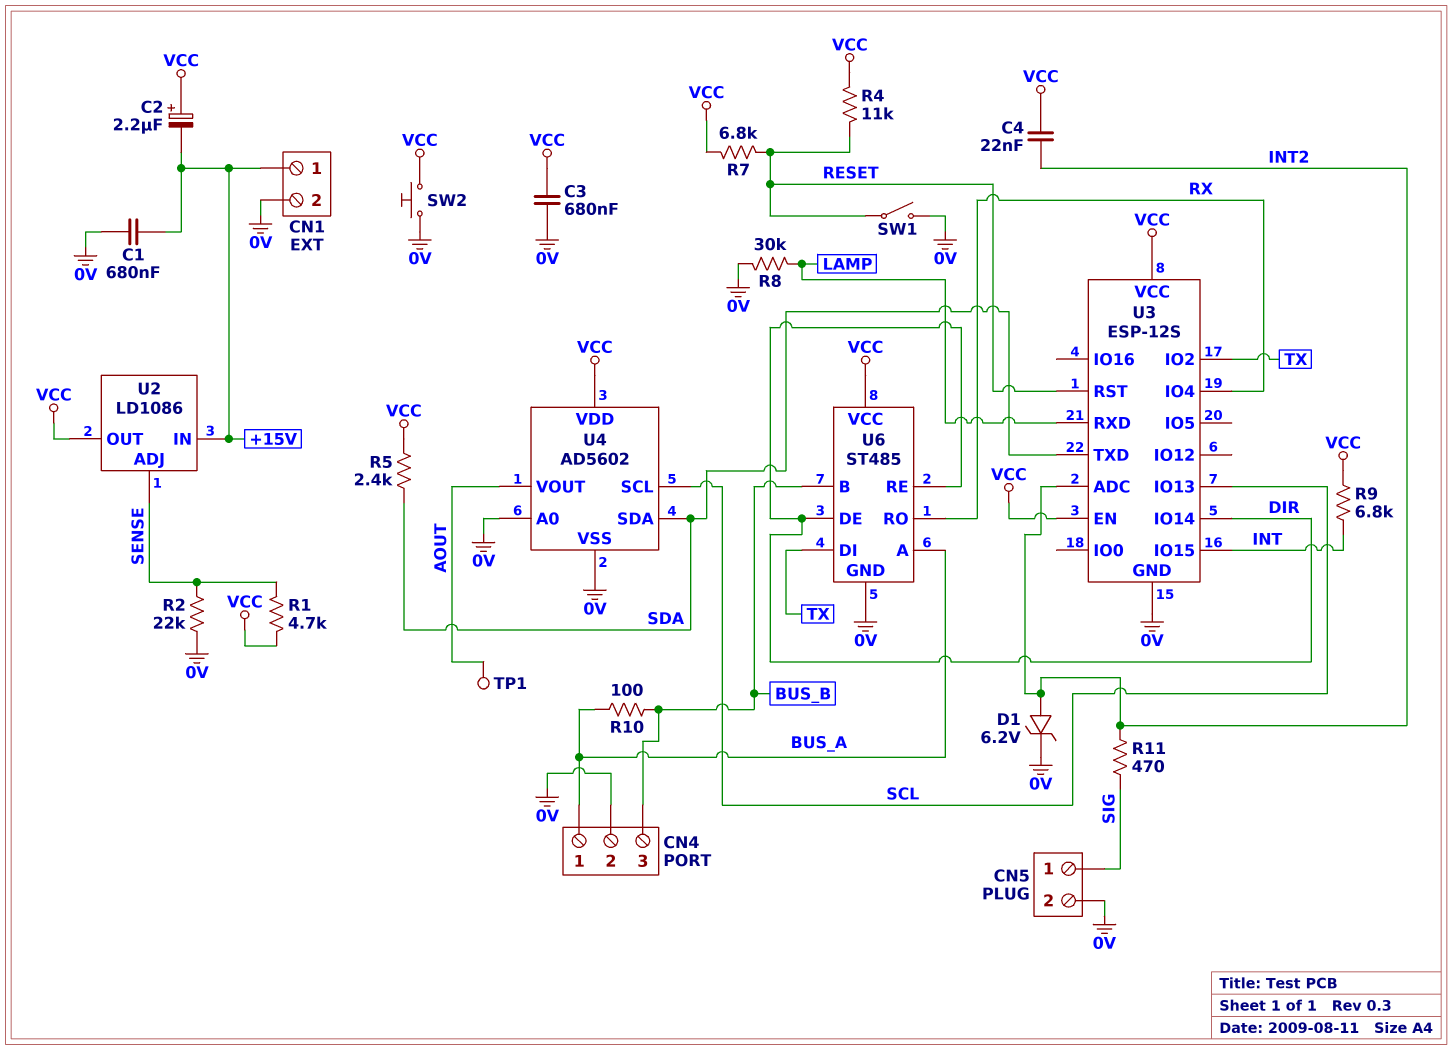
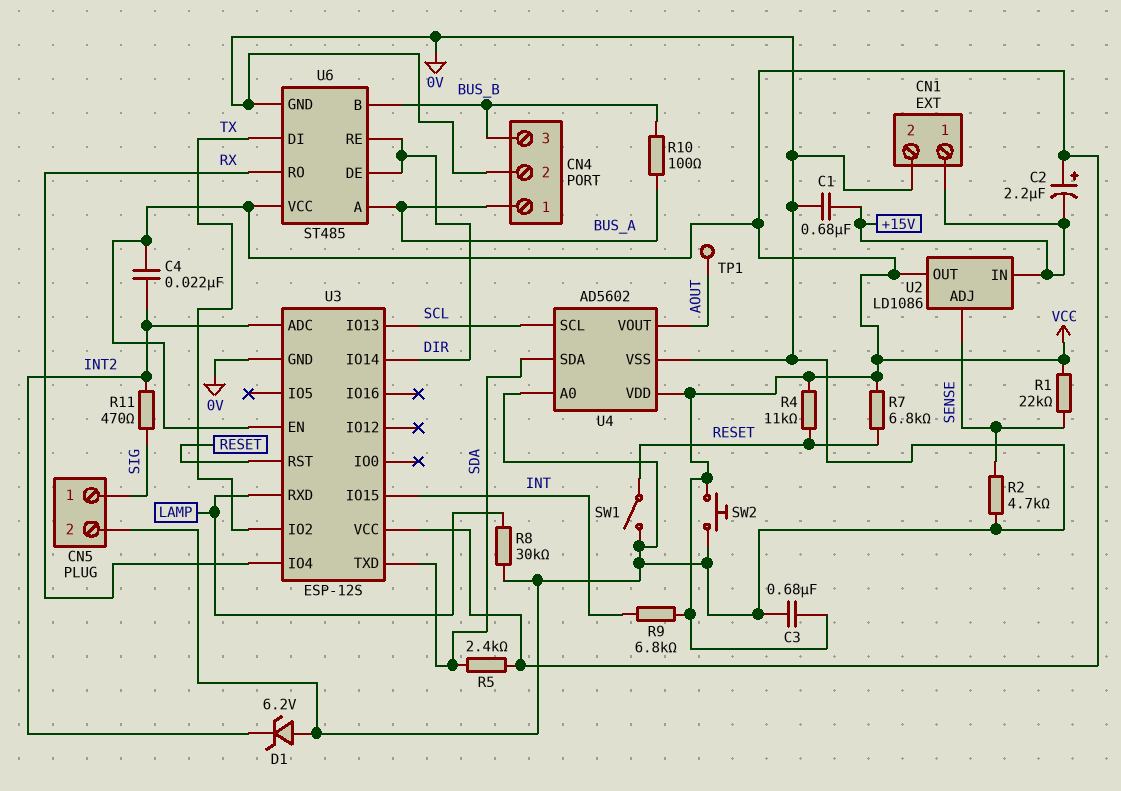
D1: zener 6.2V (A INT2, K 0V) -> zener 6.2V (A 0V, K INT2)
R1: 4.7k (SENSE, VCC) -> 22k (SENSE, VCC)
R2: 22k (0V, SENSE) -> 4.7k (0V, SENSE)

